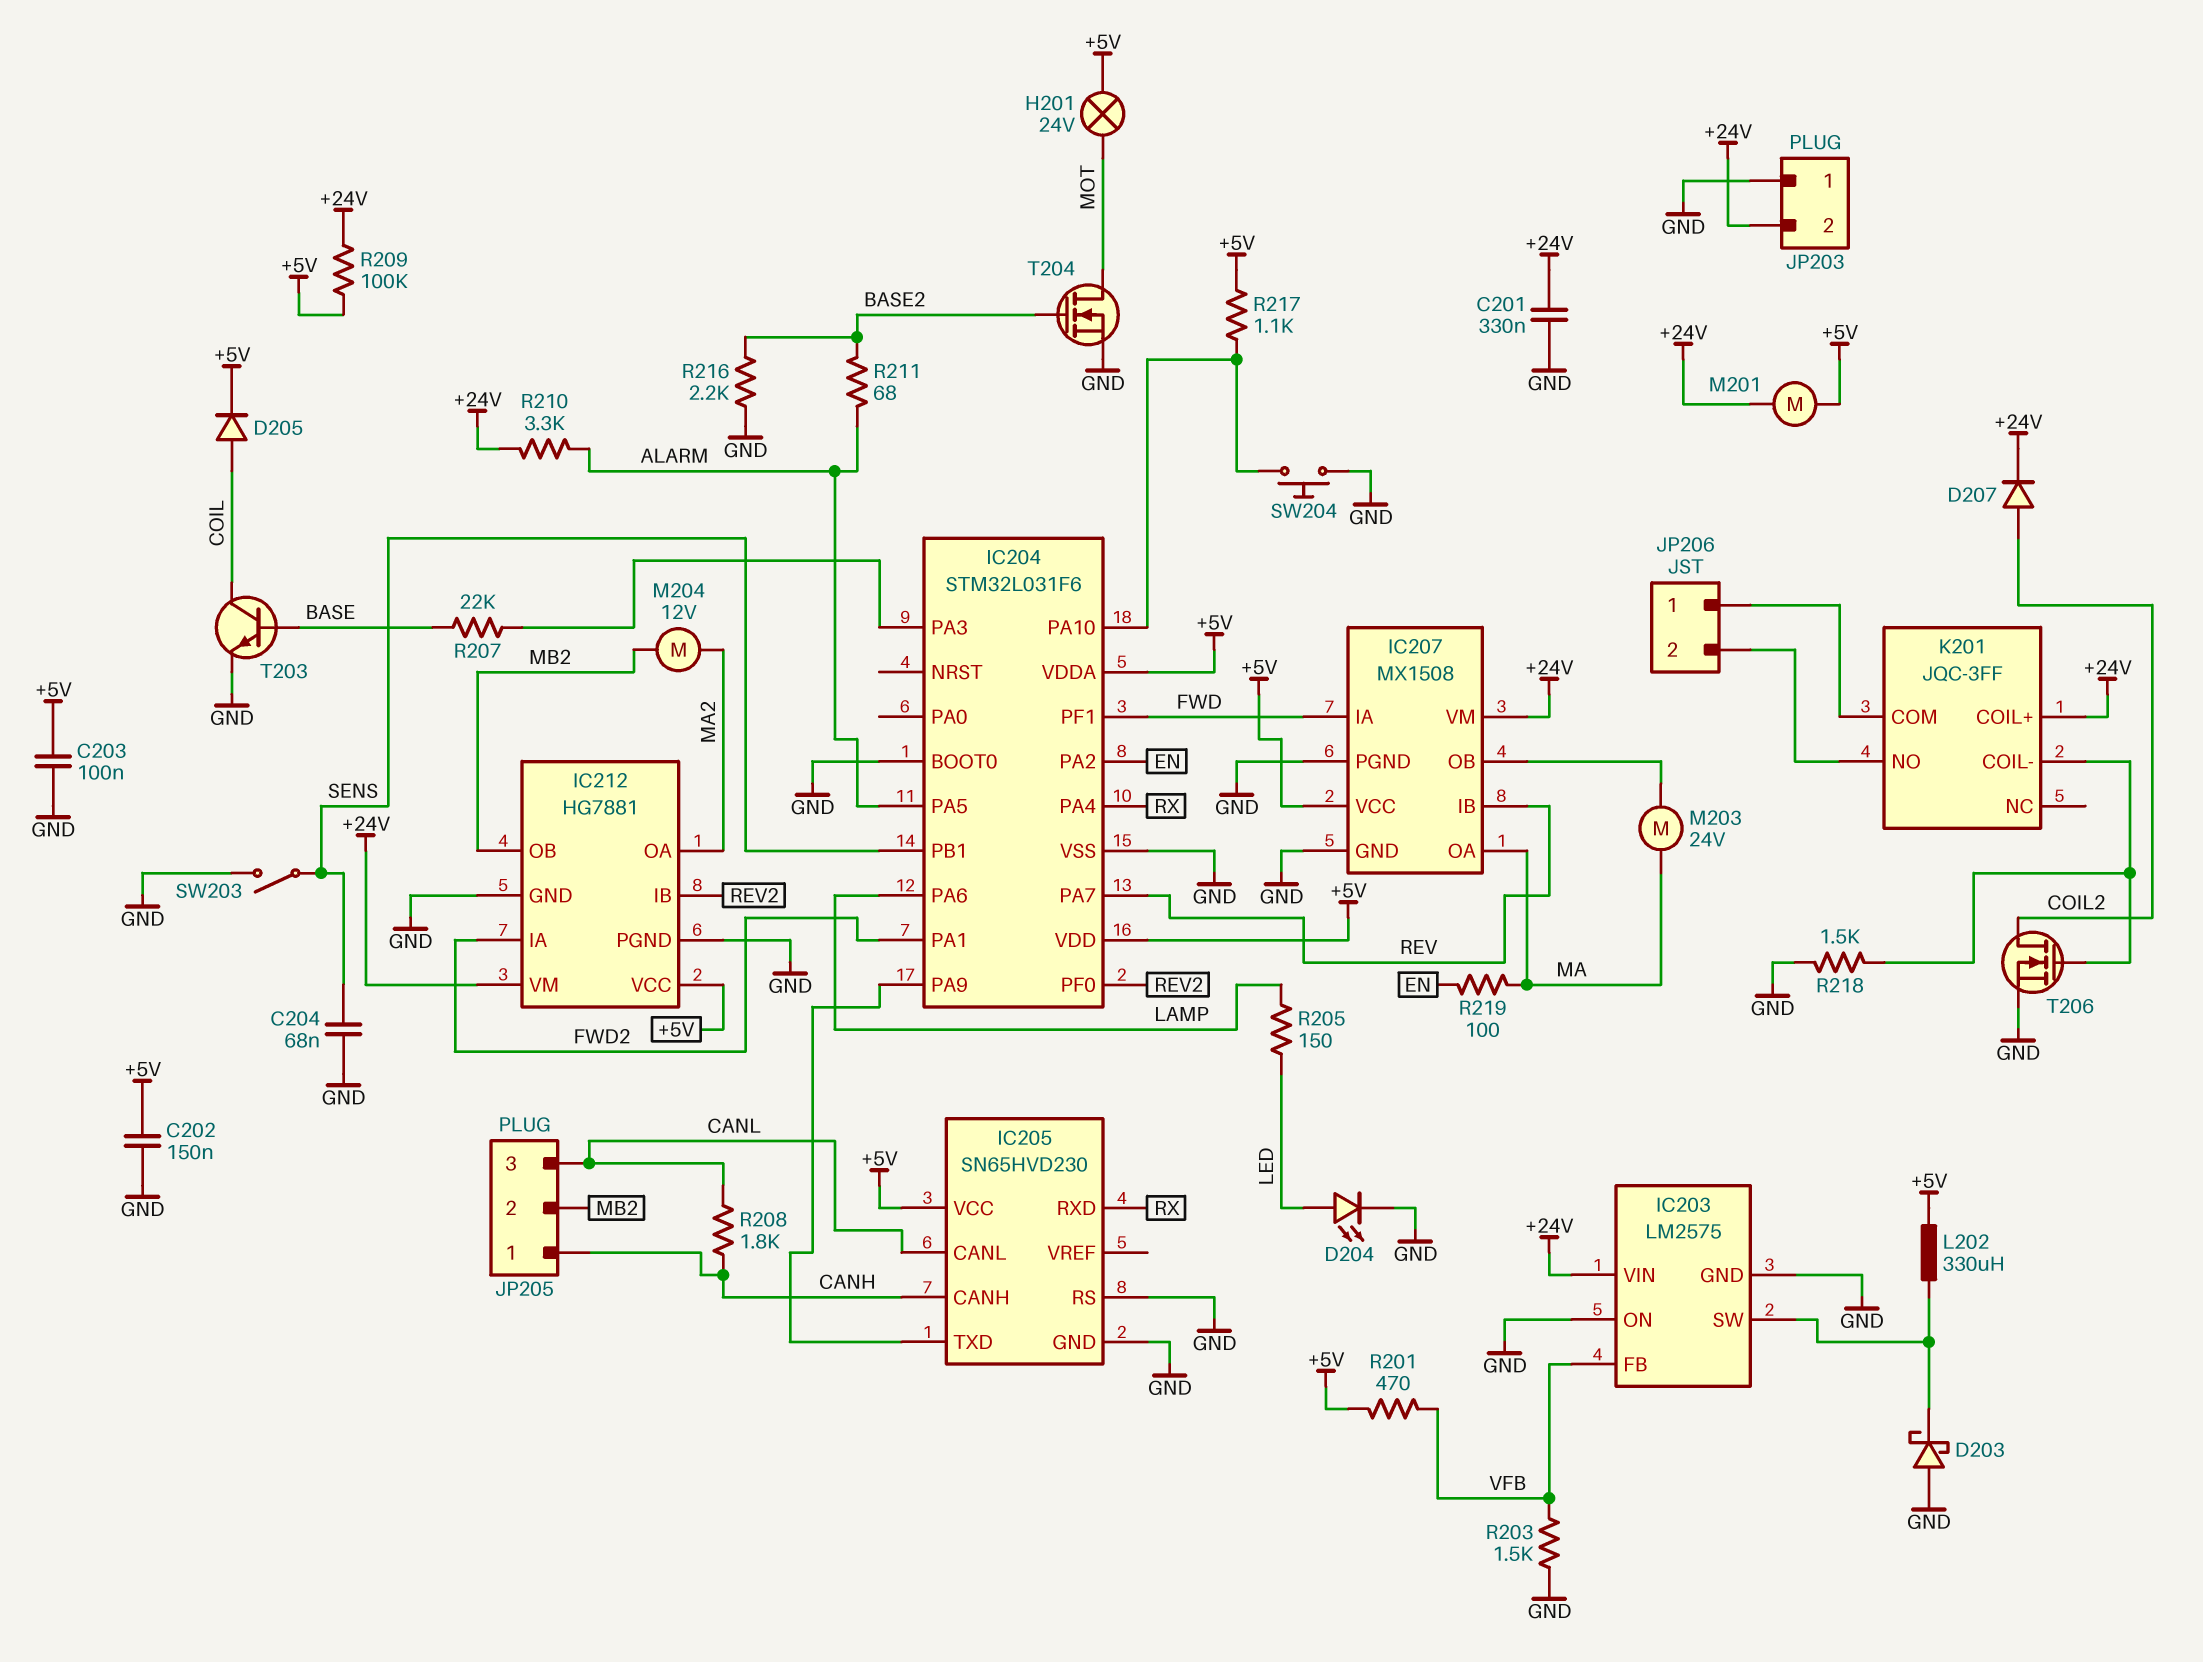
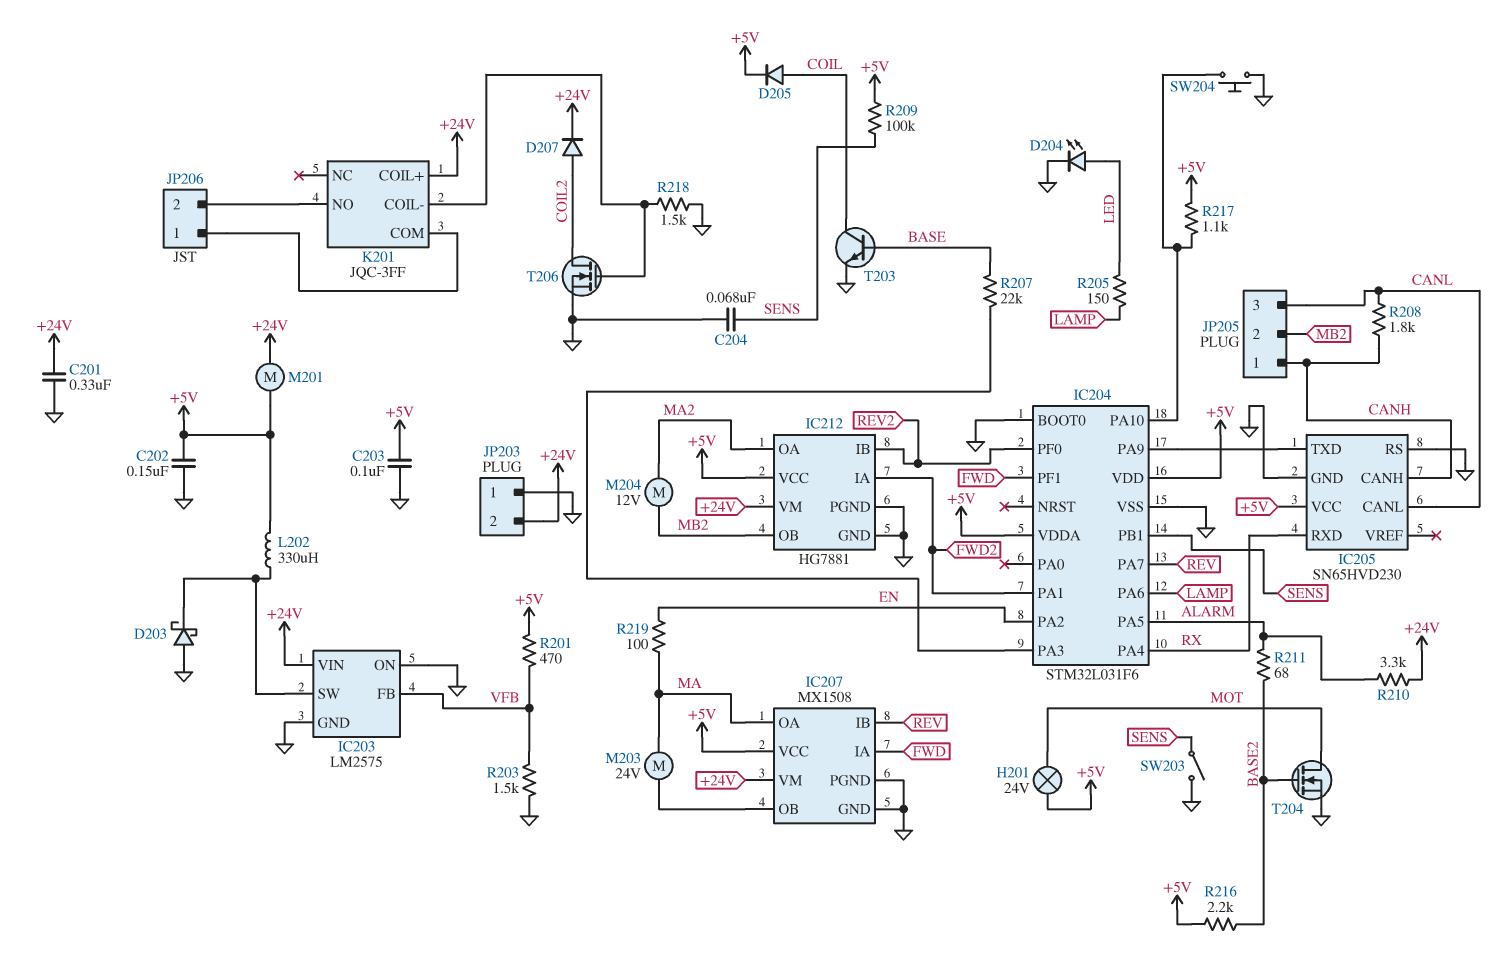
R209: 100k (+5V, +24V) -> 100k (+5V, SENS)
R216: 2.2k (BASE2, GND) -> 2.2k (+5V, BASE2)

